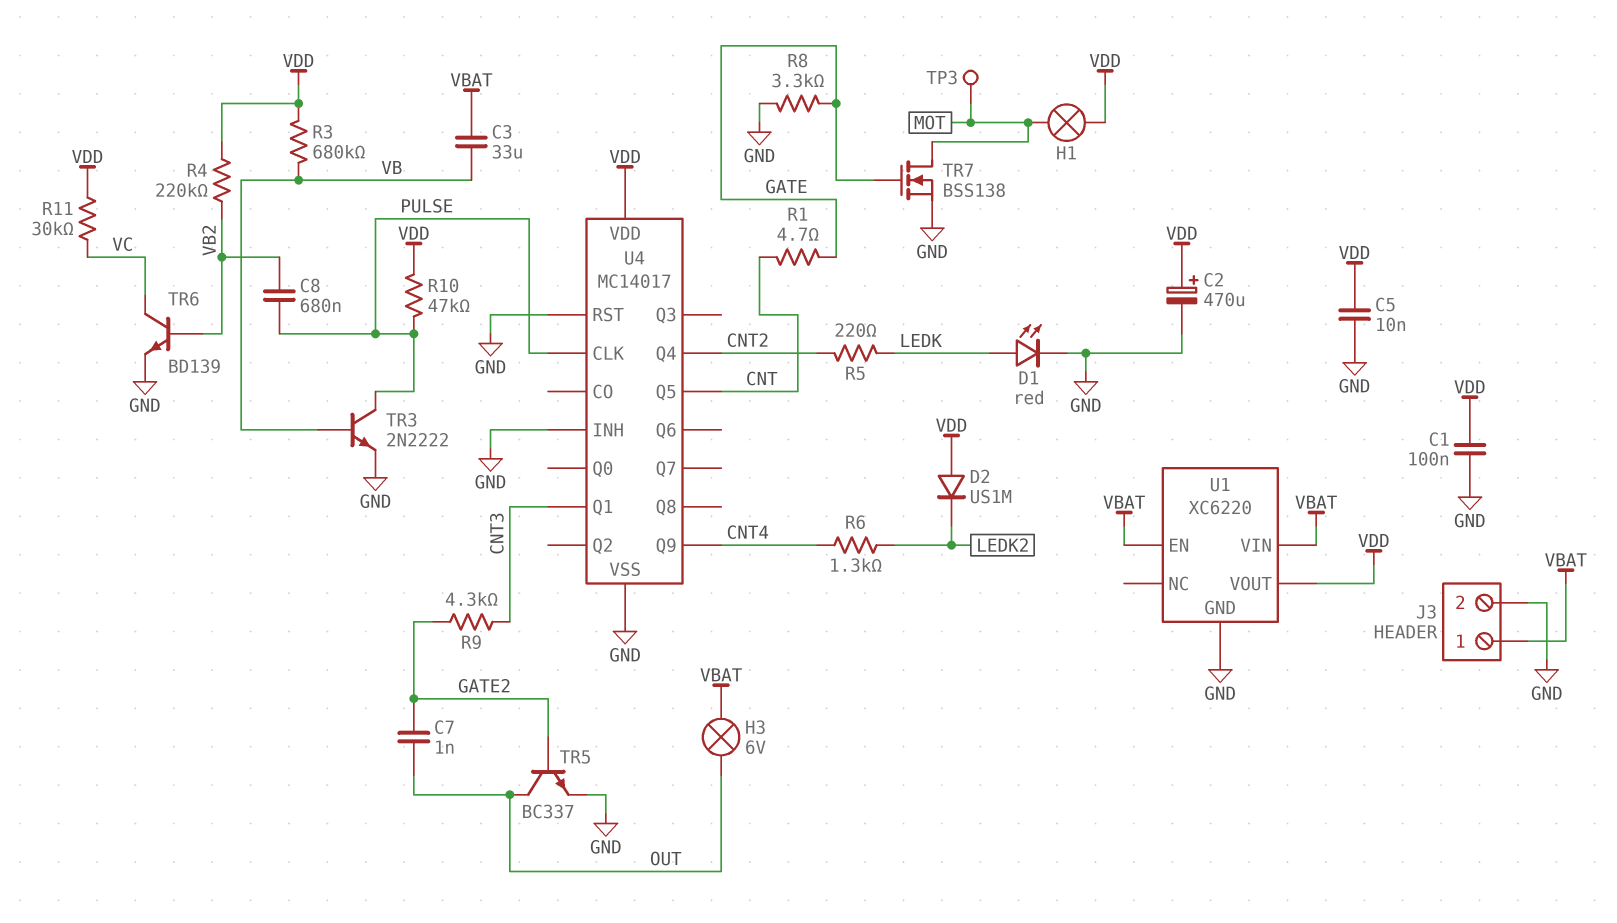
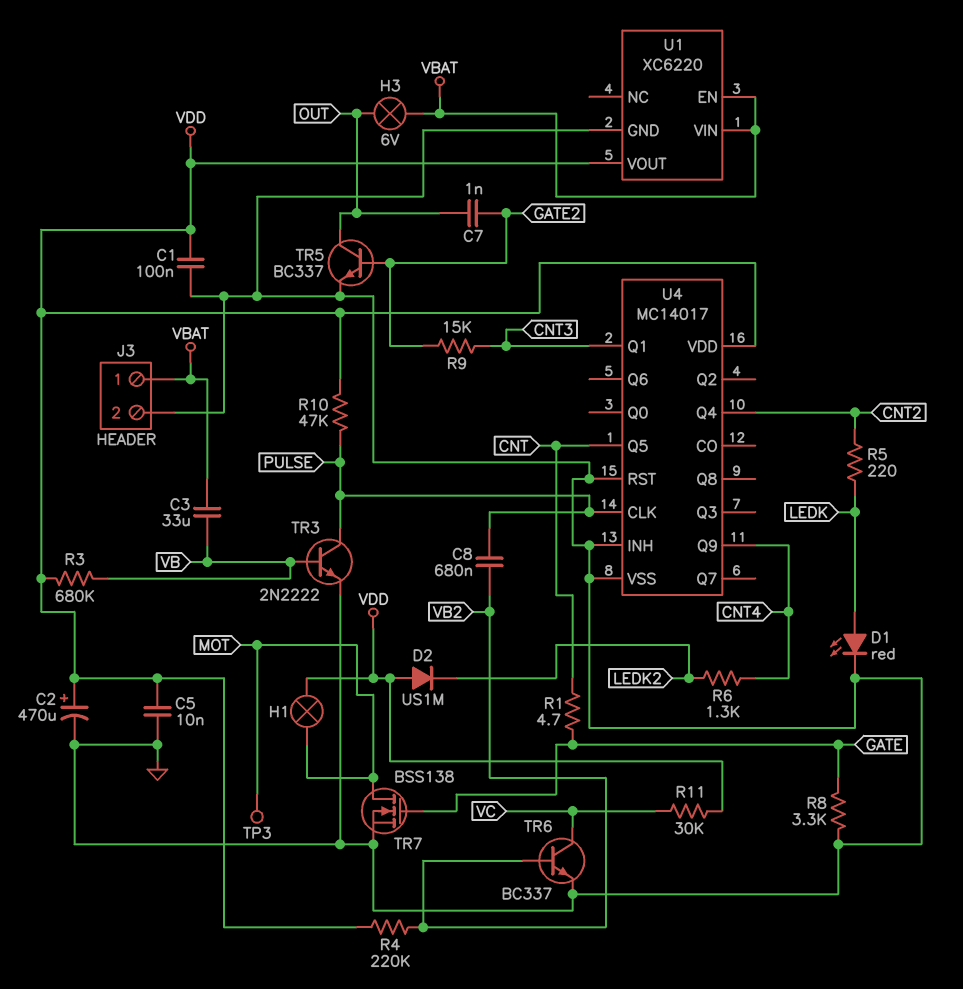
R9: 4.3k (CNT3, GATE2) -> 15k (CNT3, GATE2)
TR6: NPN BD139 (B VB2, C VC, E GND) -> NPN BC337 (B VB2, C VC, E GND)

